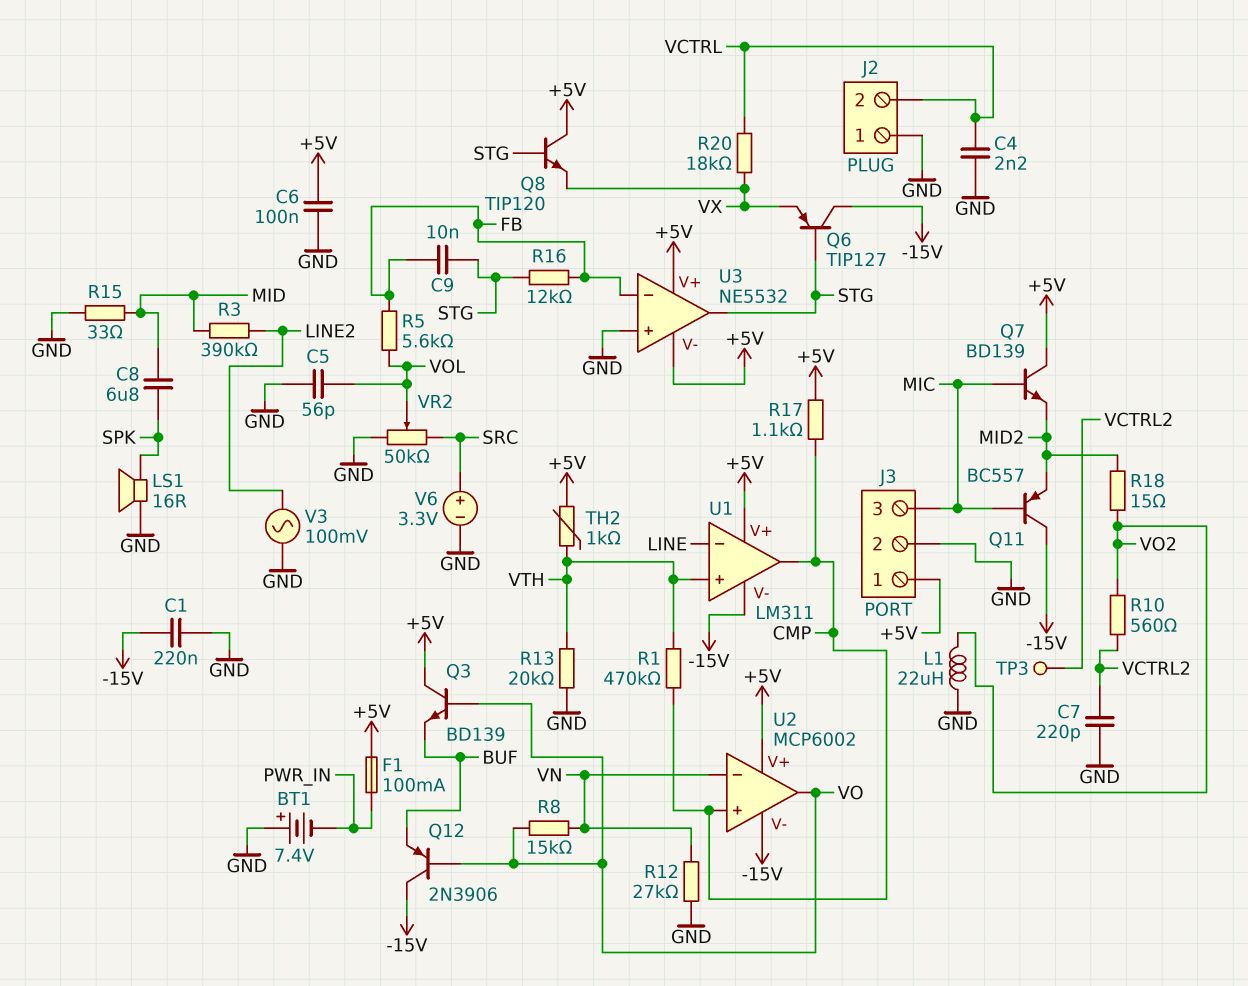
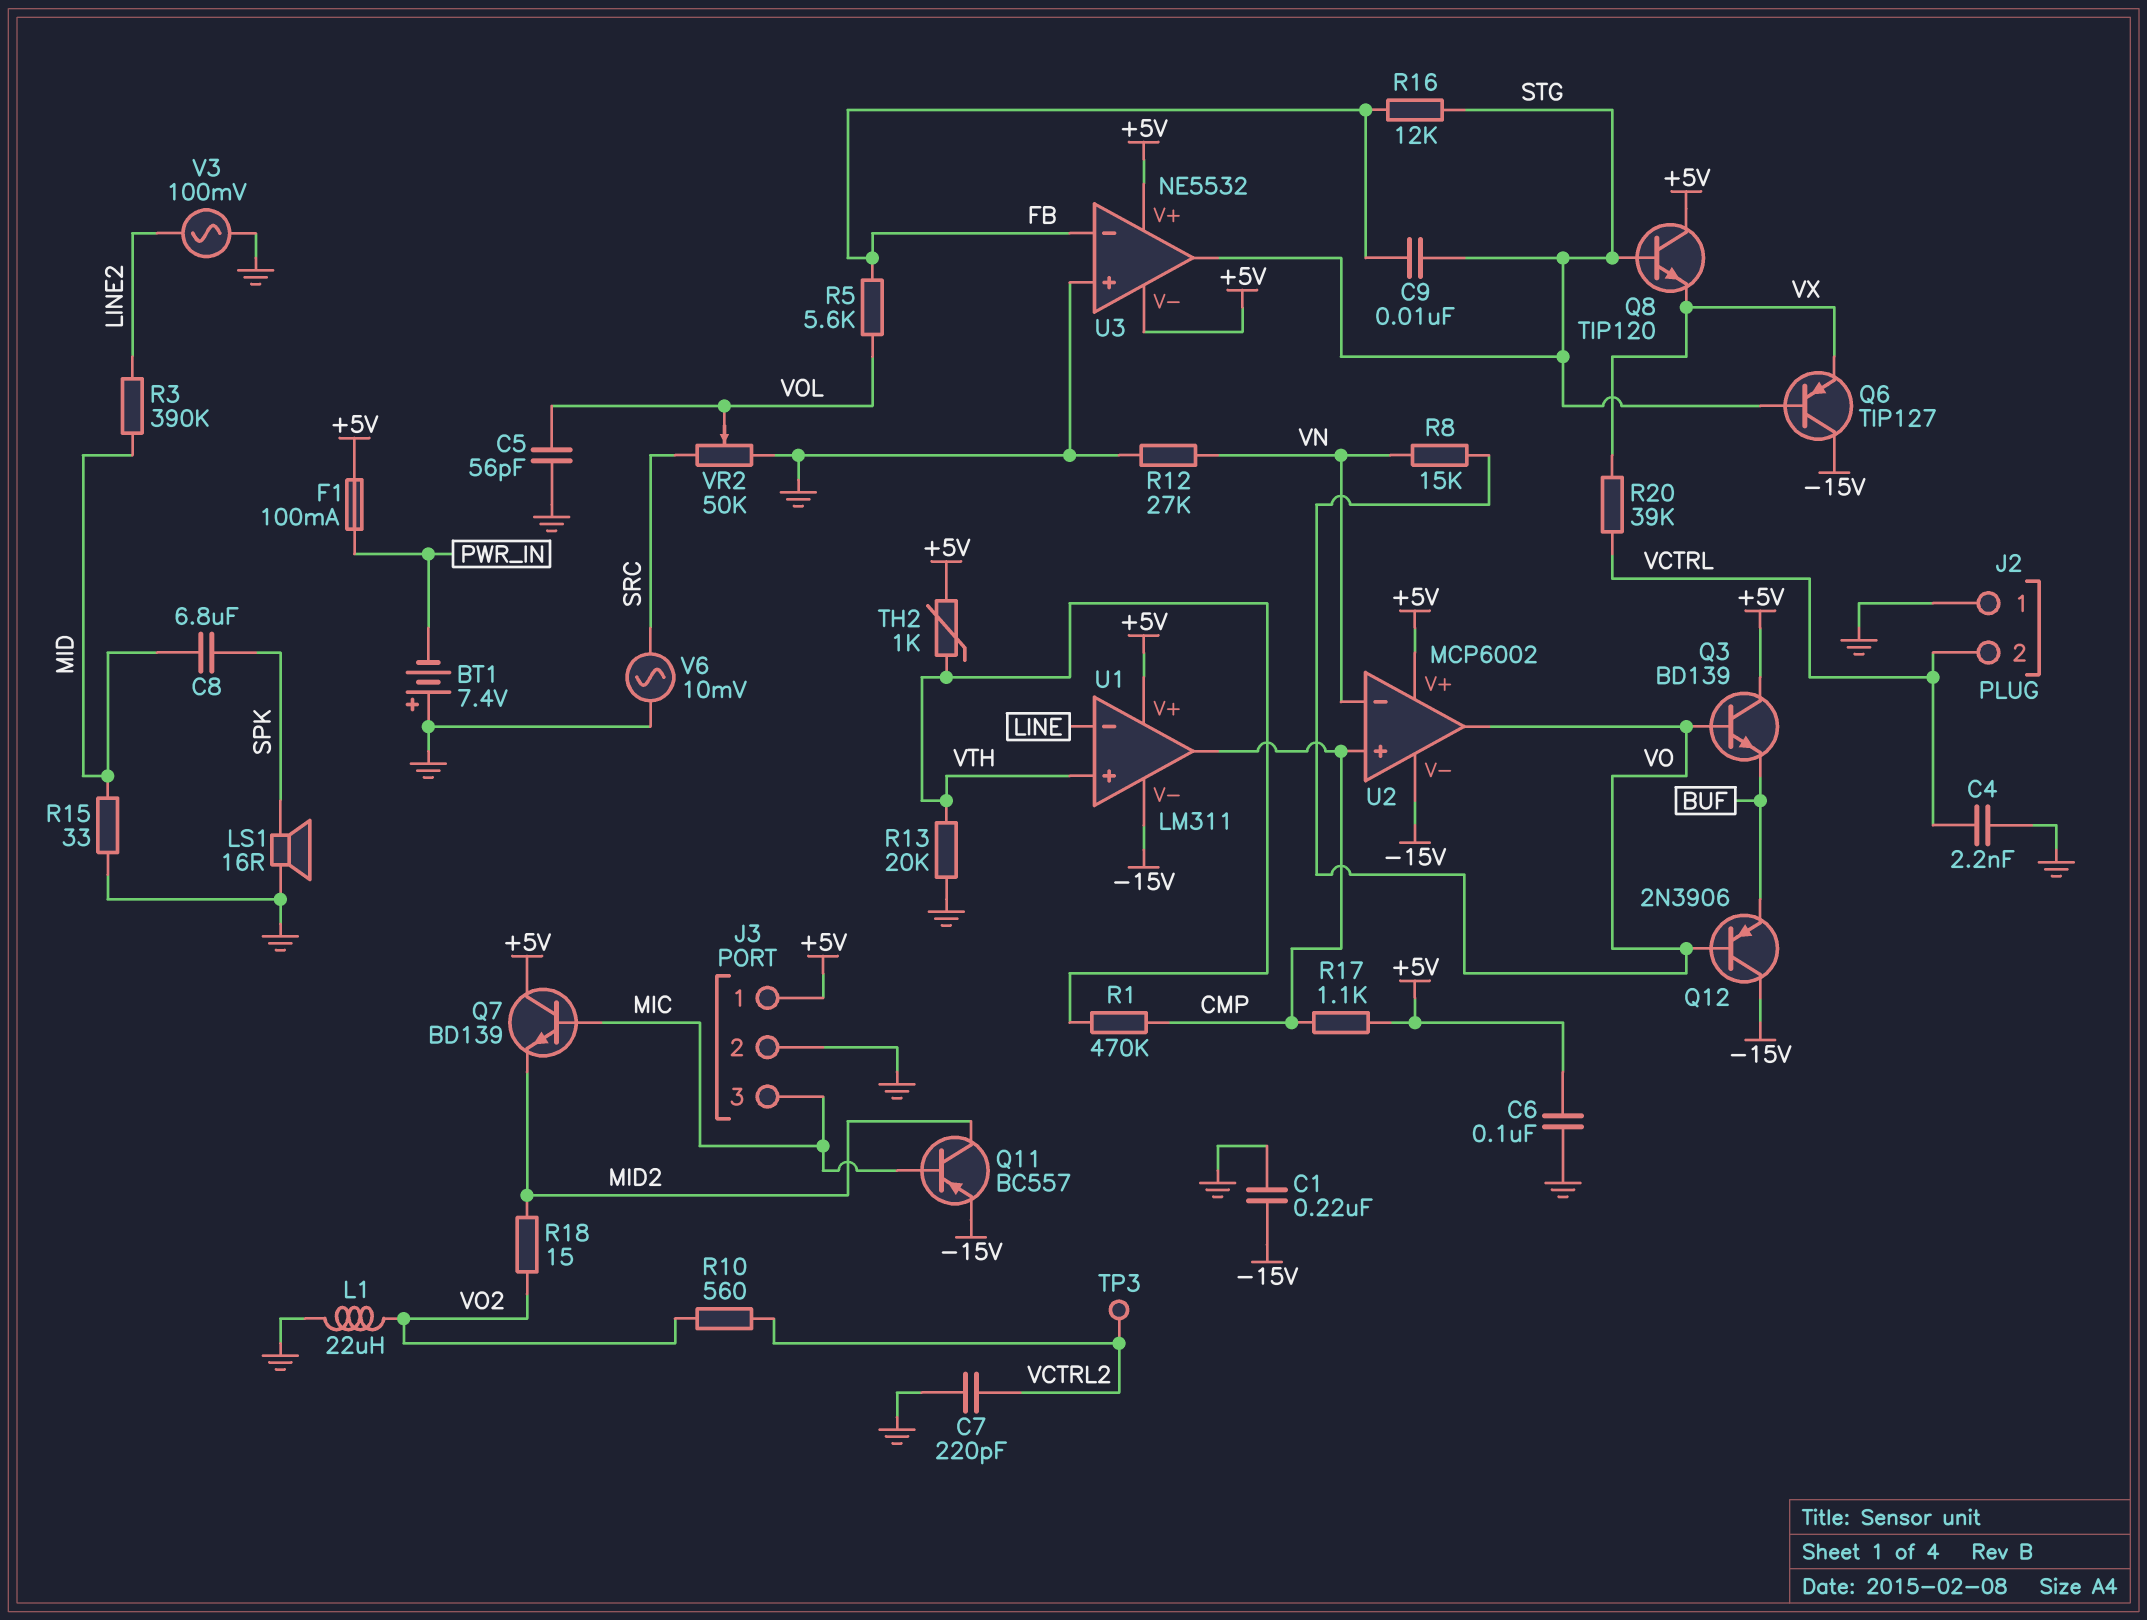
Q11: PNP BC557 (B MIC, C -15V, E MID2) -> PNP BC557 (B MIC, C MID2, E -15V)
R20: 18k (VCTRL, VX) -> 39k (VCTRL, VX)
V6: 3.3V (plus SRC, minus GND) -> AC 10mV (GND, SRC)

